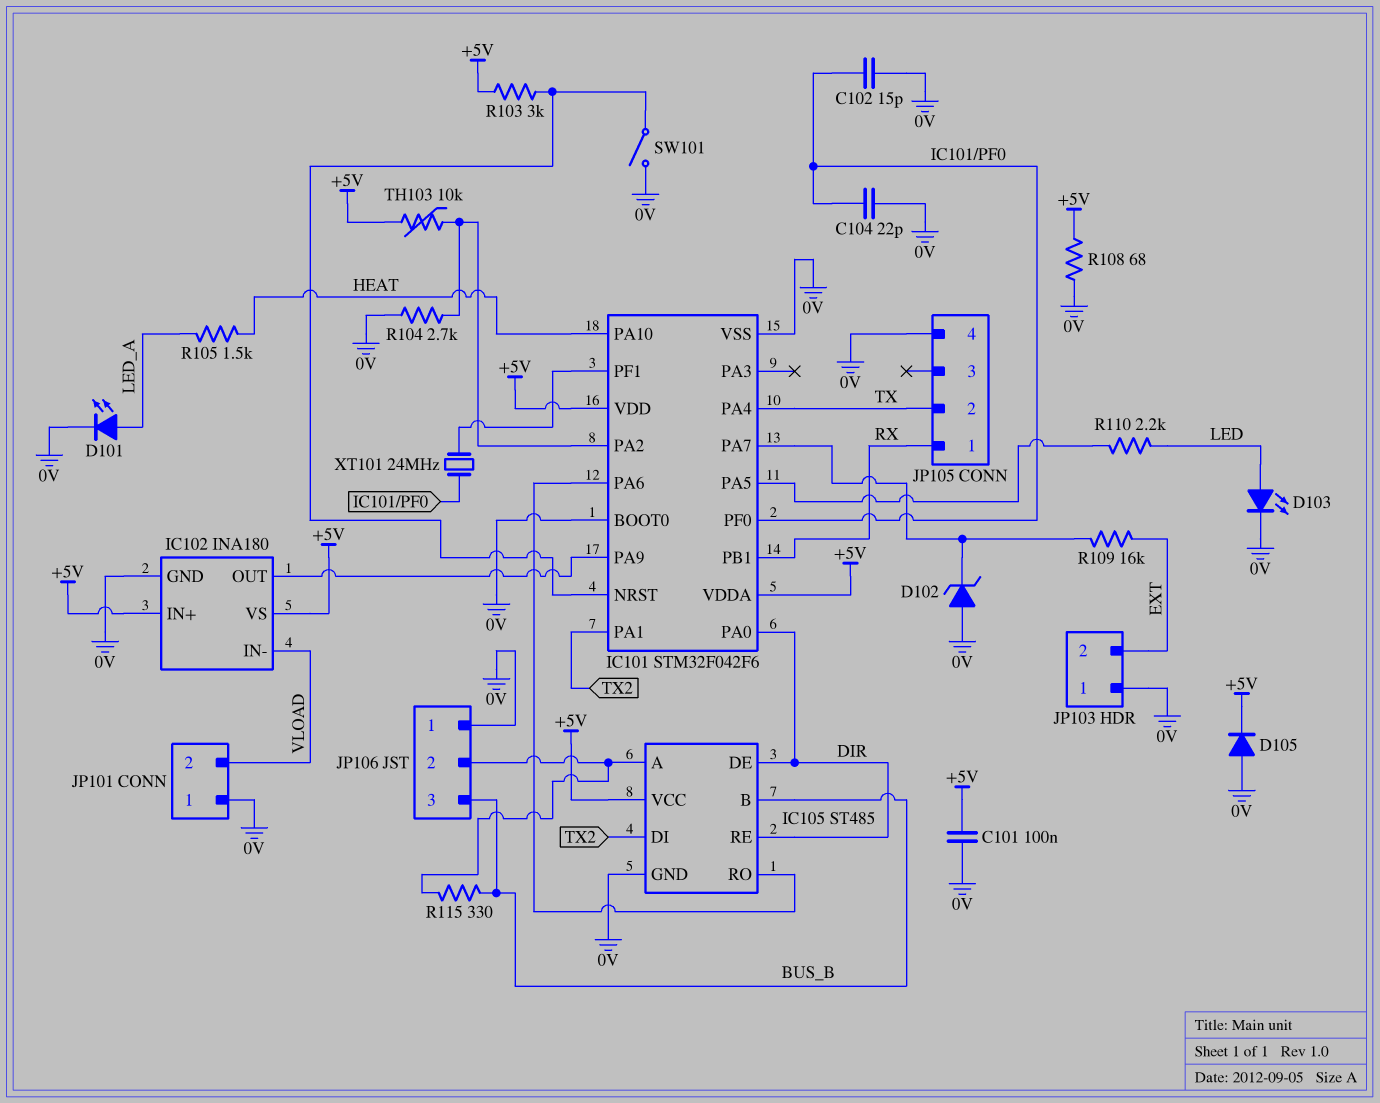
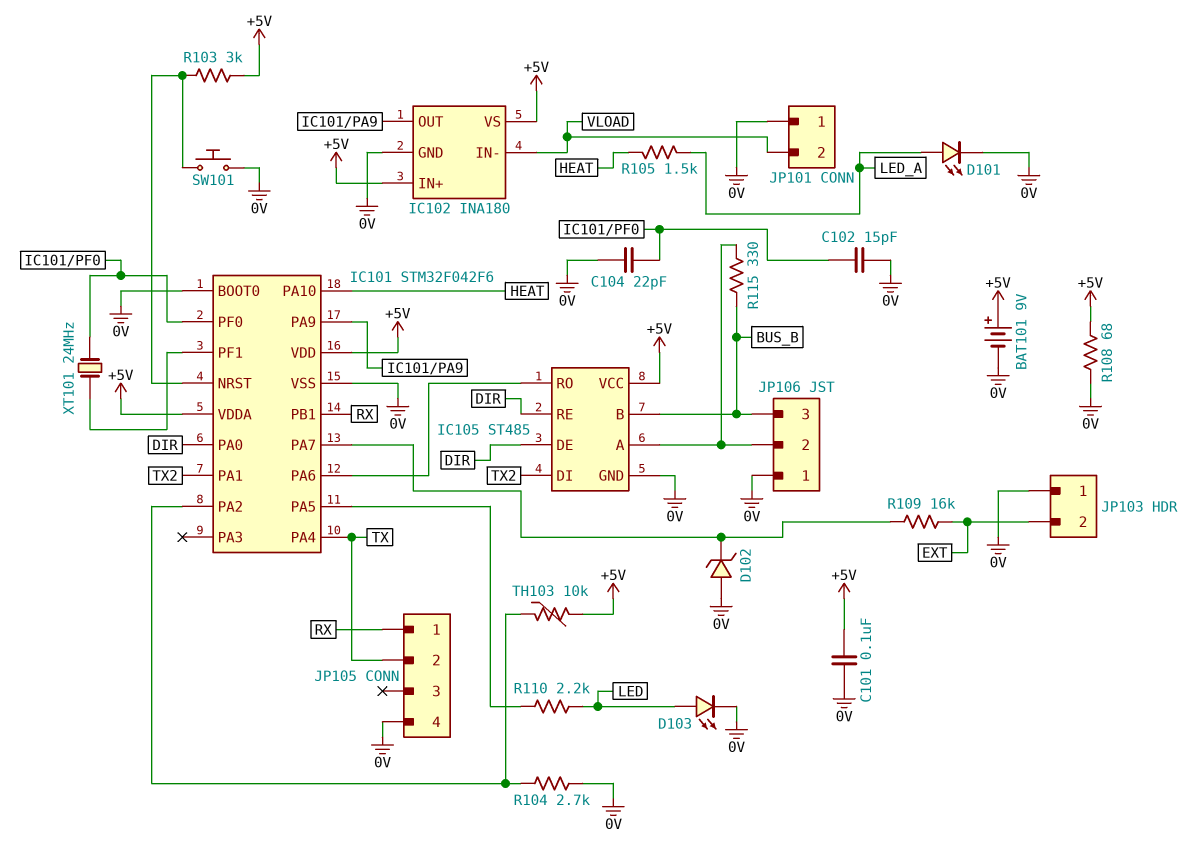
BAT101: none -> 9V (plus +5V, minus 0V)
D105: diode (A 0V, K +5V) -> none
SW101: switch (0V, IC101/NRST) -> button (0V, IC101/NRST)

